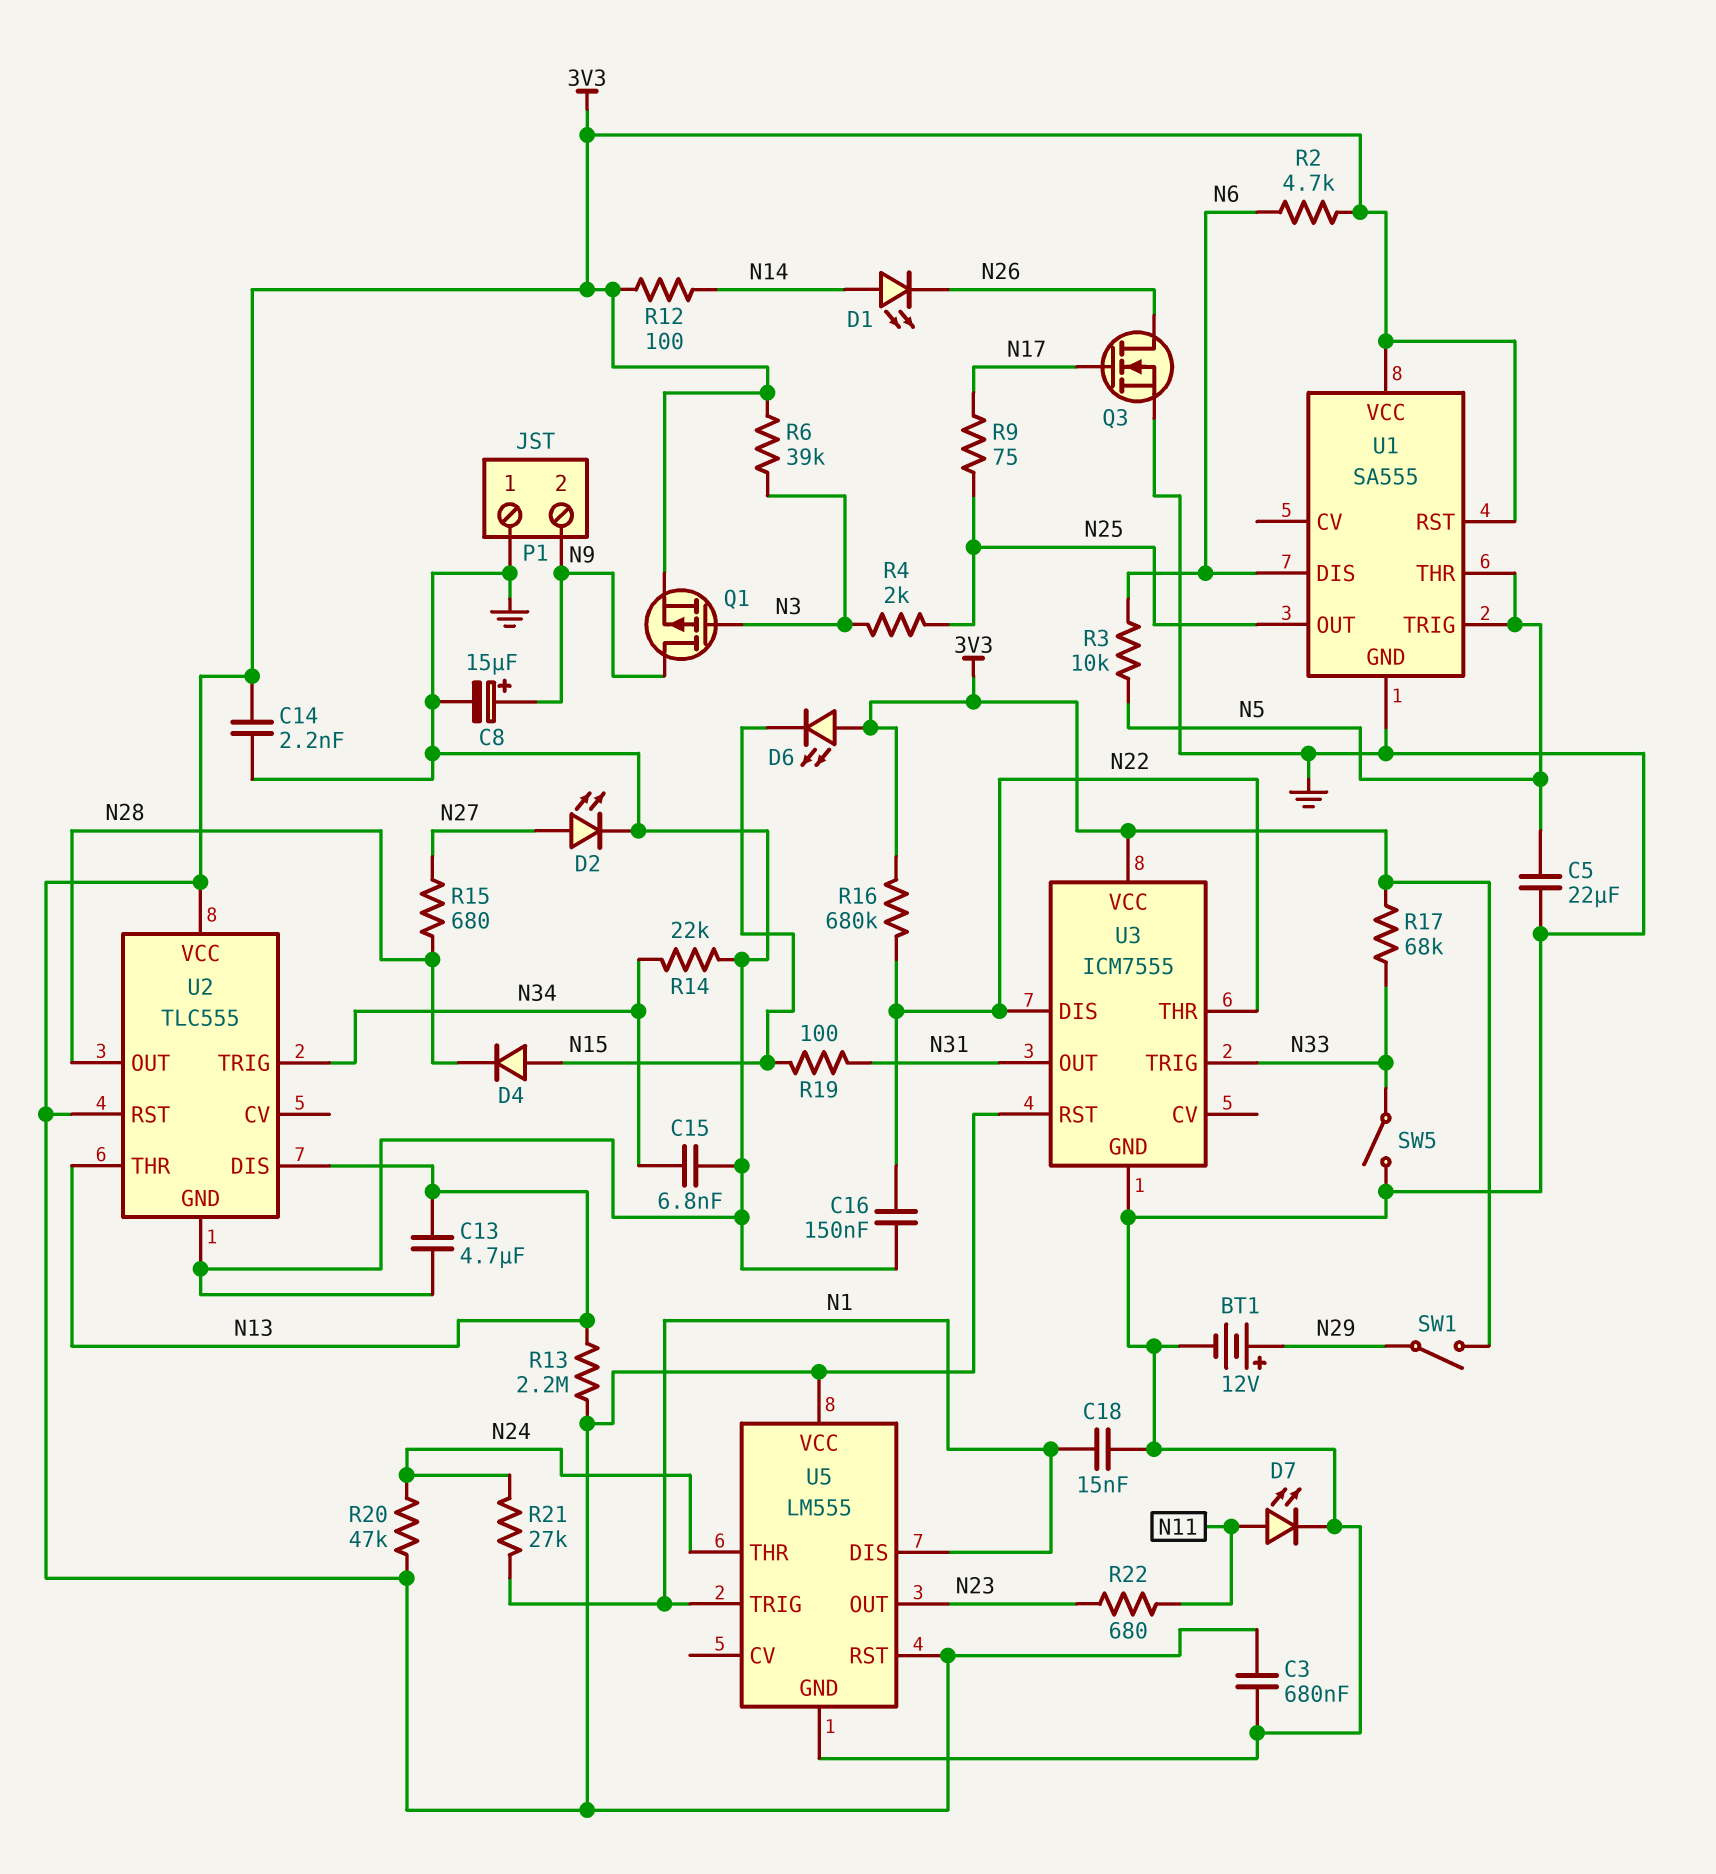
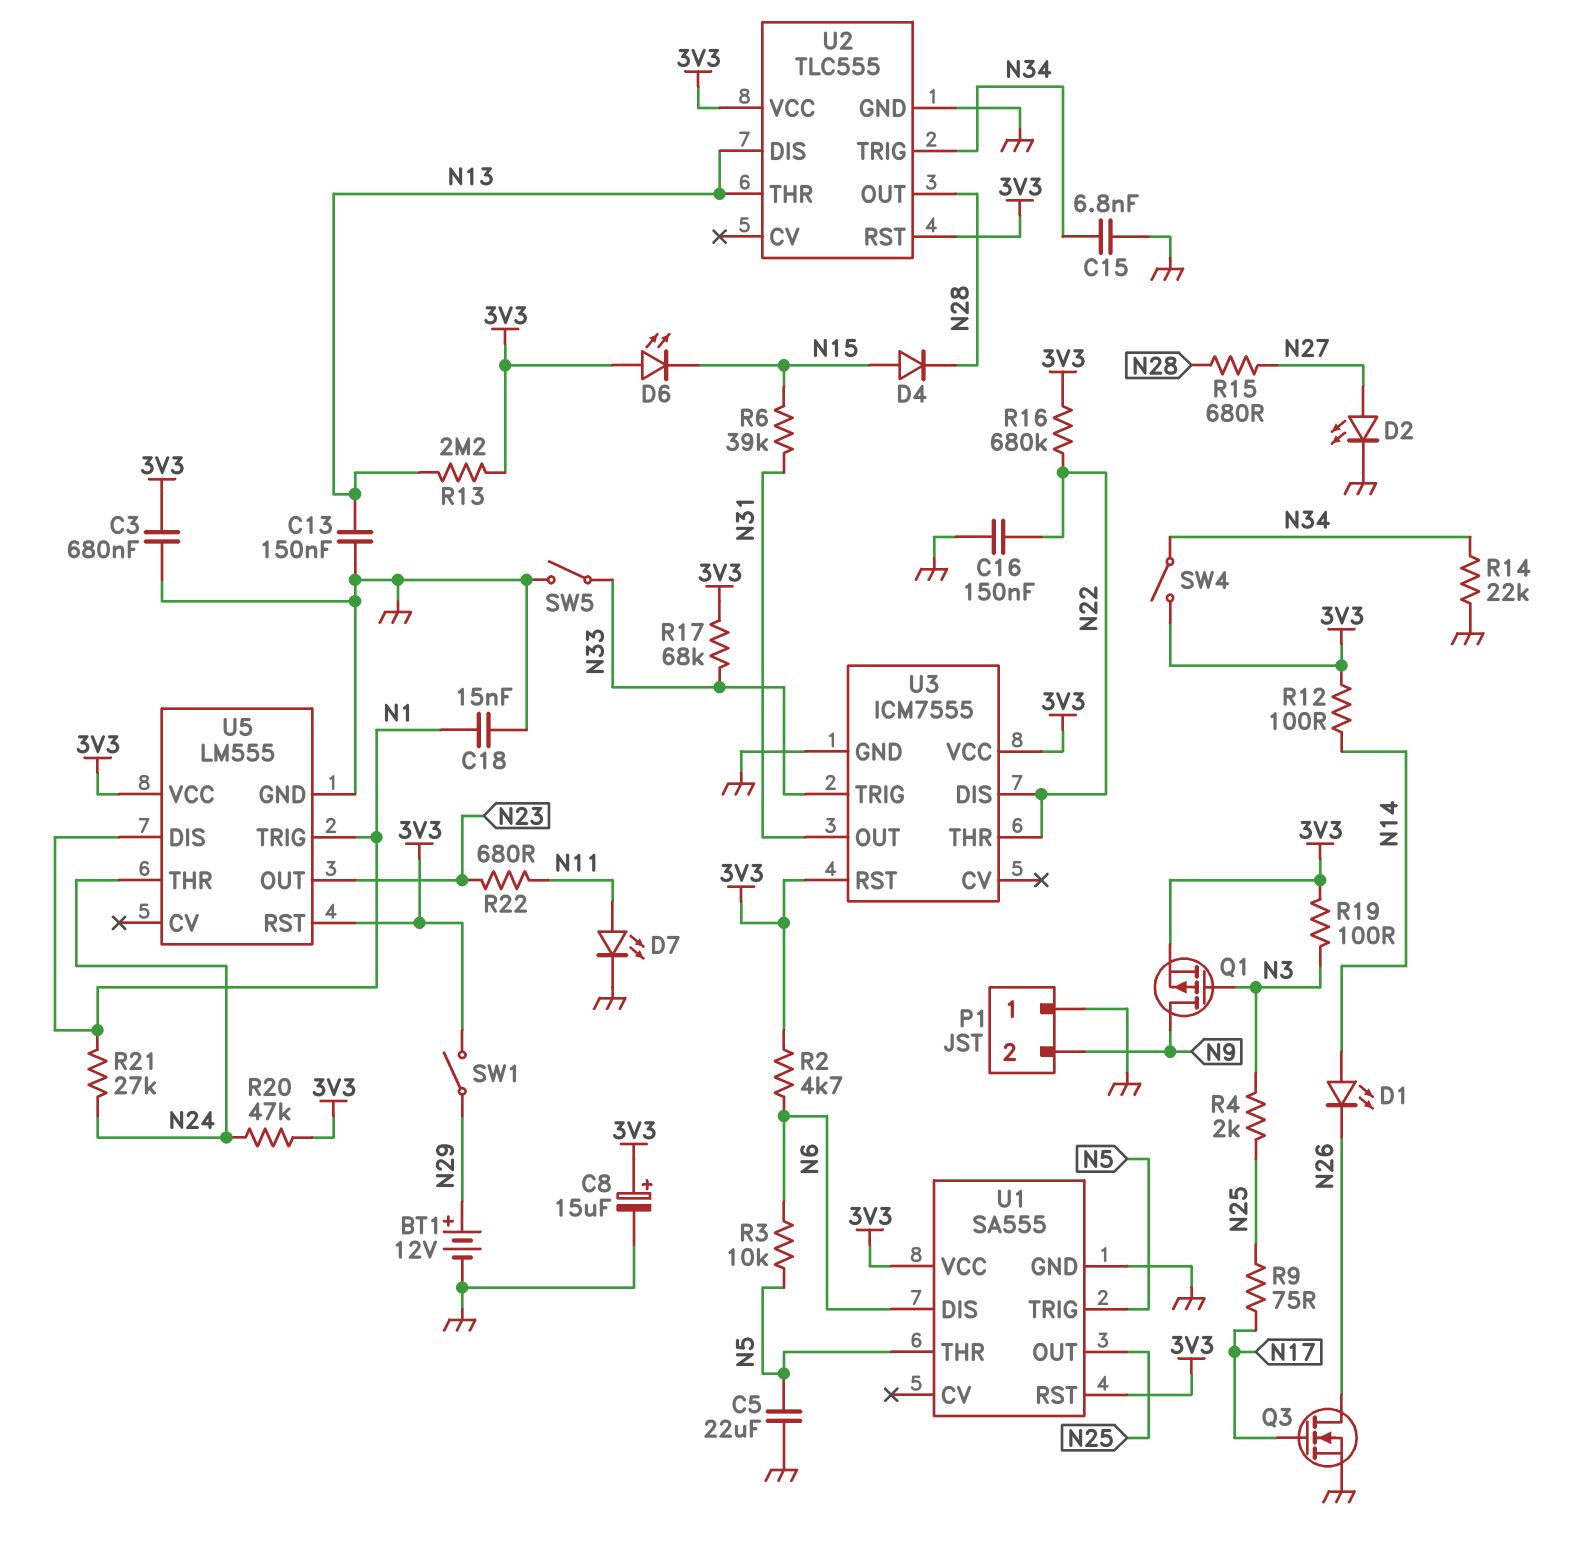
C8: 15uF (plus N9, minus GND) -> 15uF (plus 3V3, minus GND)
C13: 4.7uF (GND, N13) -> 150nF (GND, N13)
C14: 2.2nF (3V3, GND) -> none
R6: 39k (3V3, N3) -> 39k (N15, N31)
R19: 100 (N15, N31) -> 100 (3V3, N3)
SW4: none -> switch (3V3, N34)

